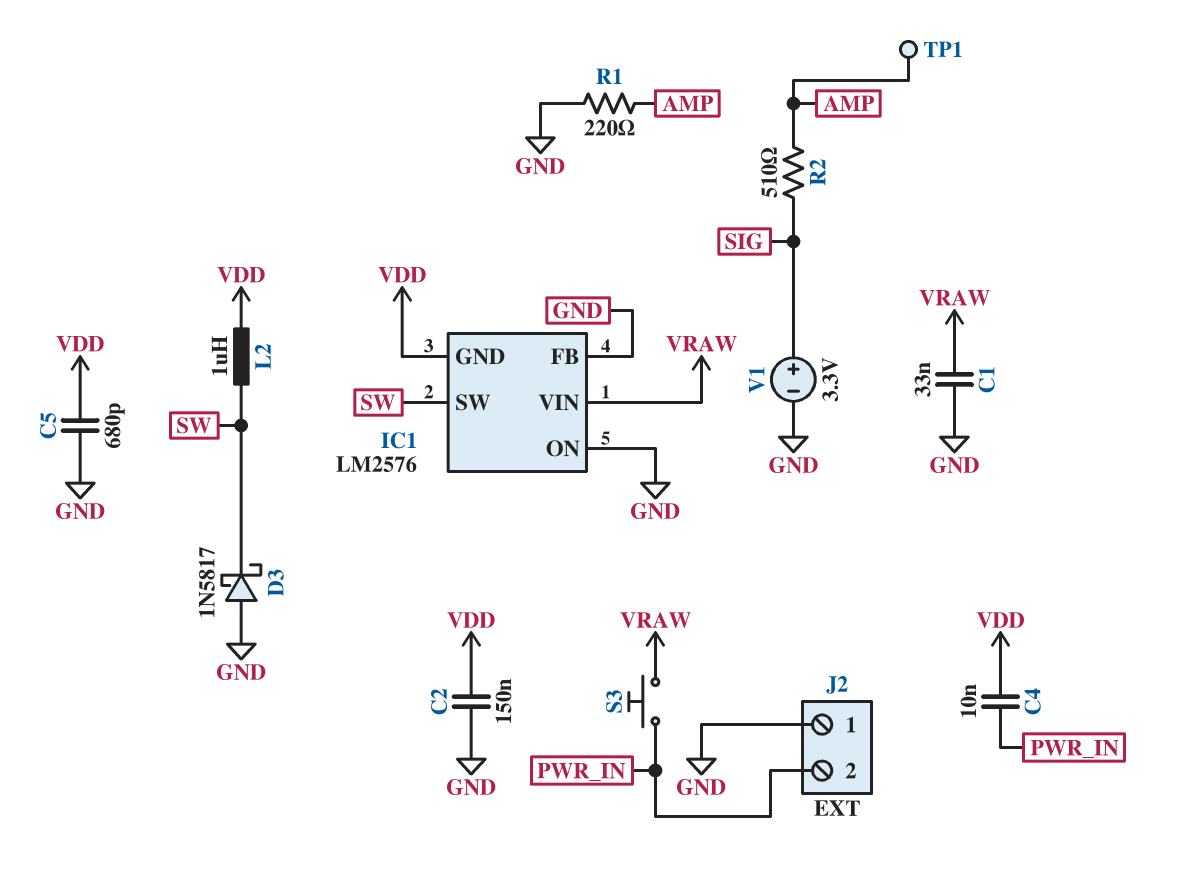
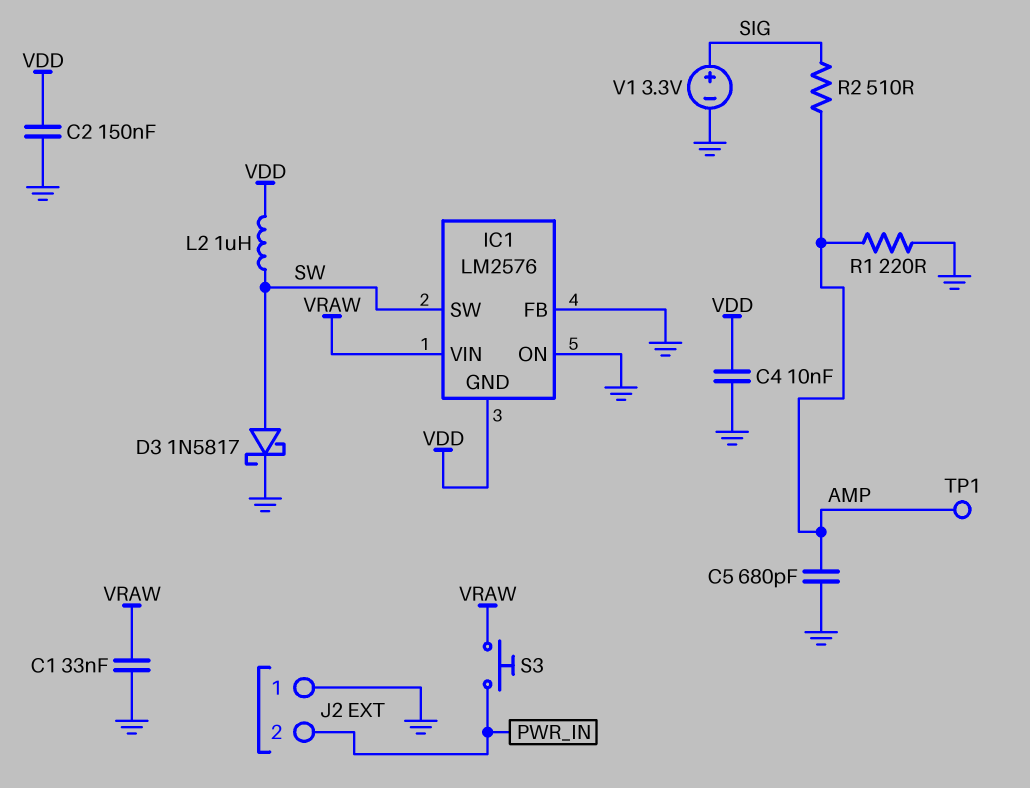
C4: 10nF (PWR_IN, VDD) -> 10nF (GND, VDD)
C5: 680pF (GND, VDD) -> 680pF (AMP, GND)
D3: schottky 1N5817 (A GND, K SW) -> schottky 1N5817 (A SW, K GND)

